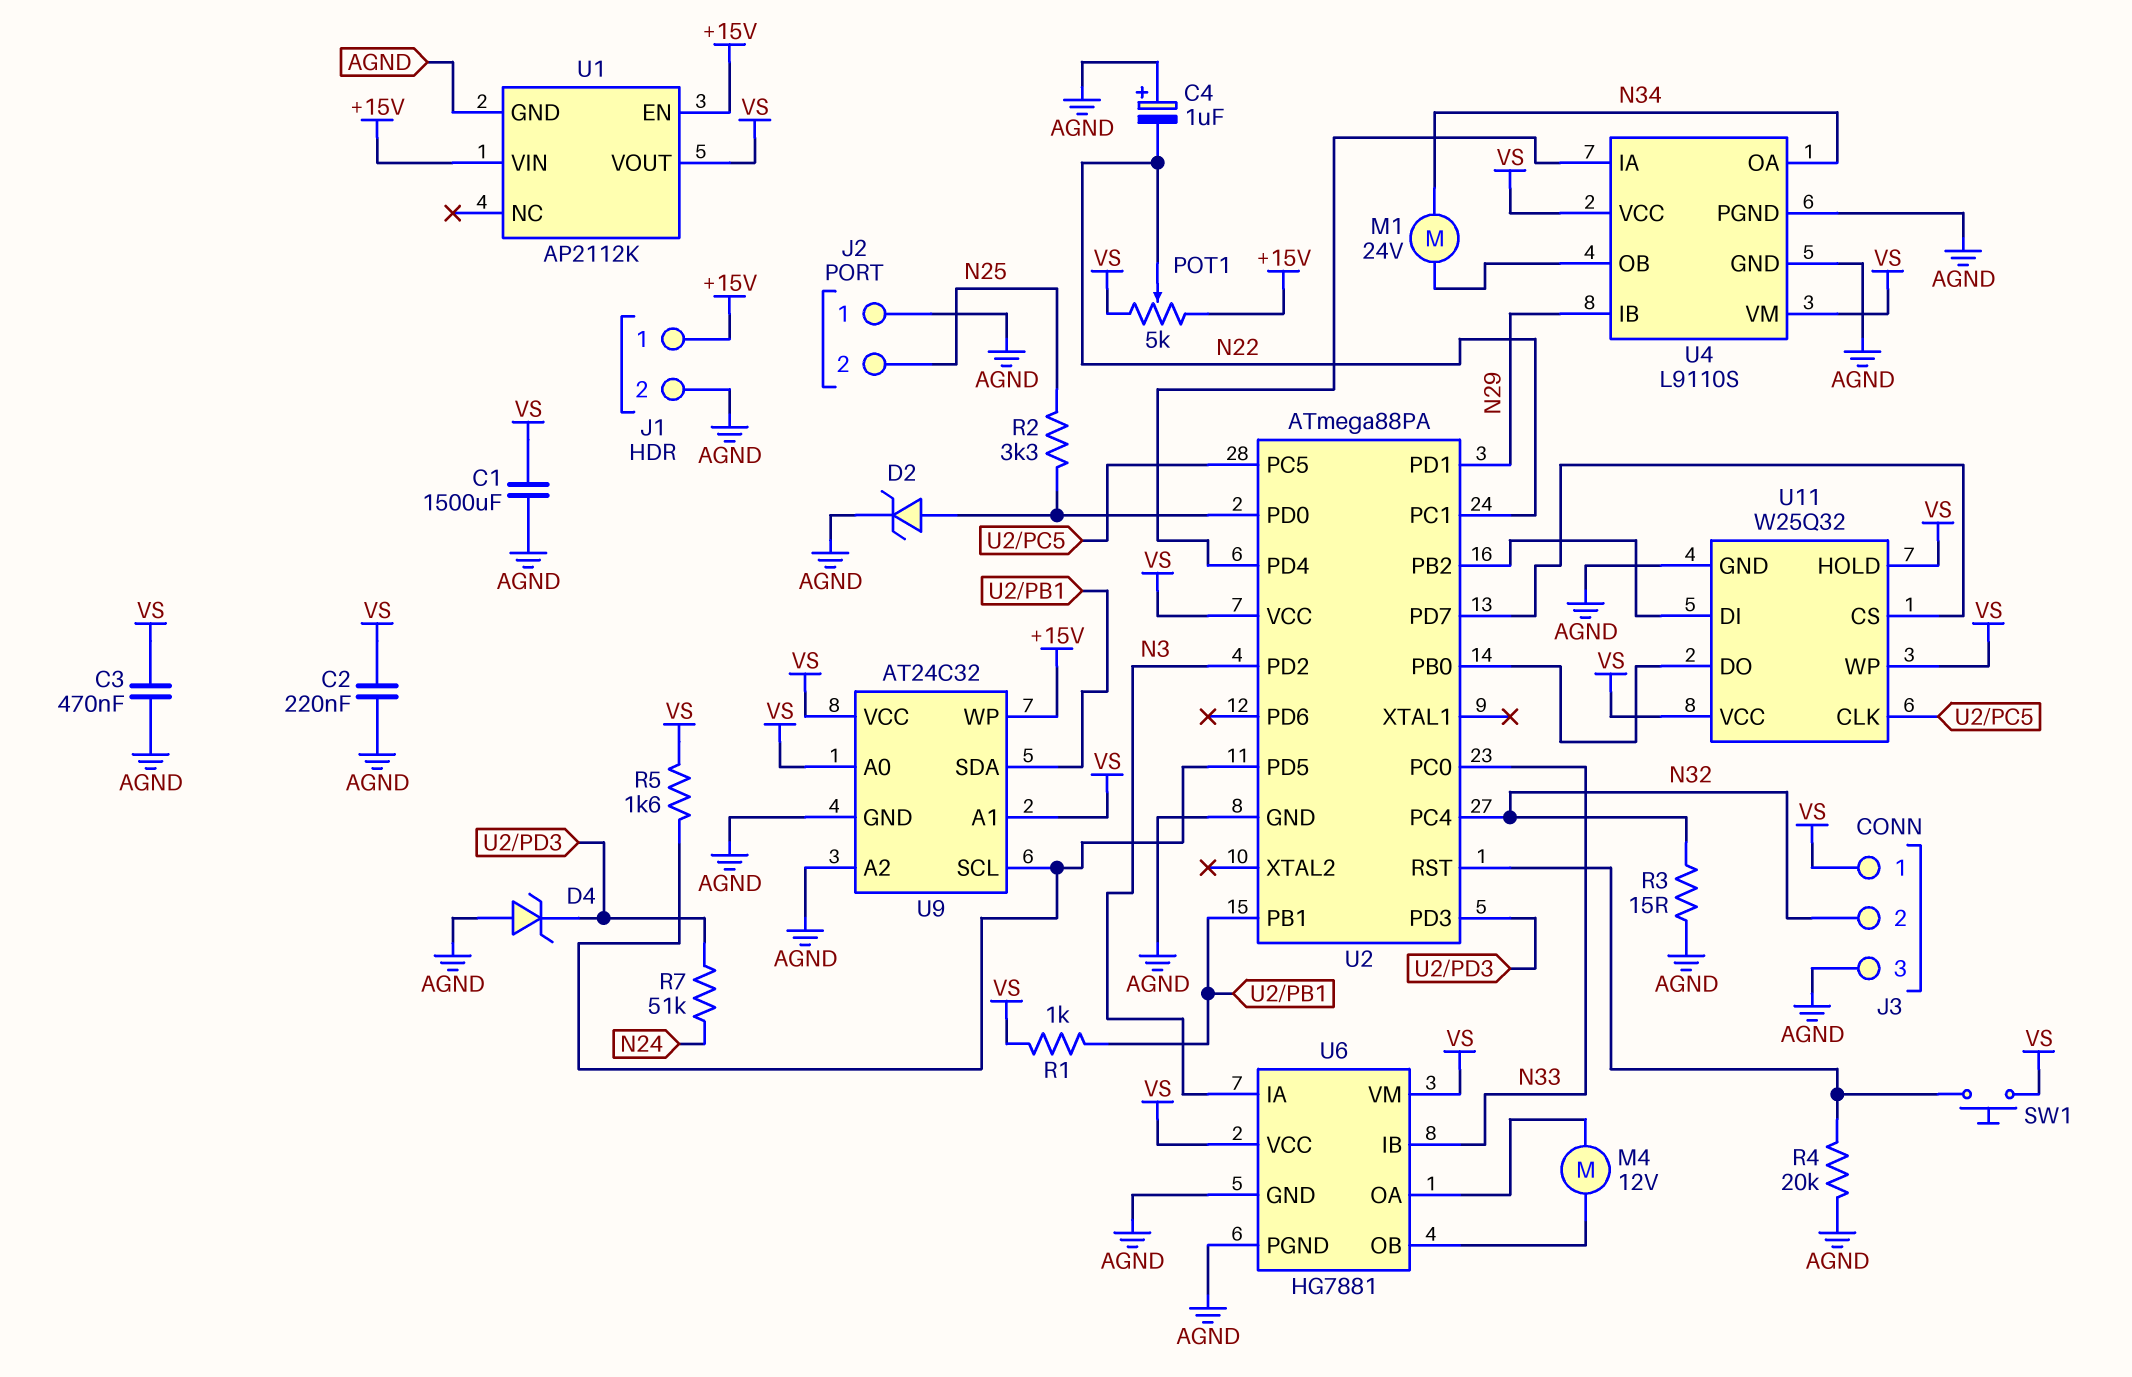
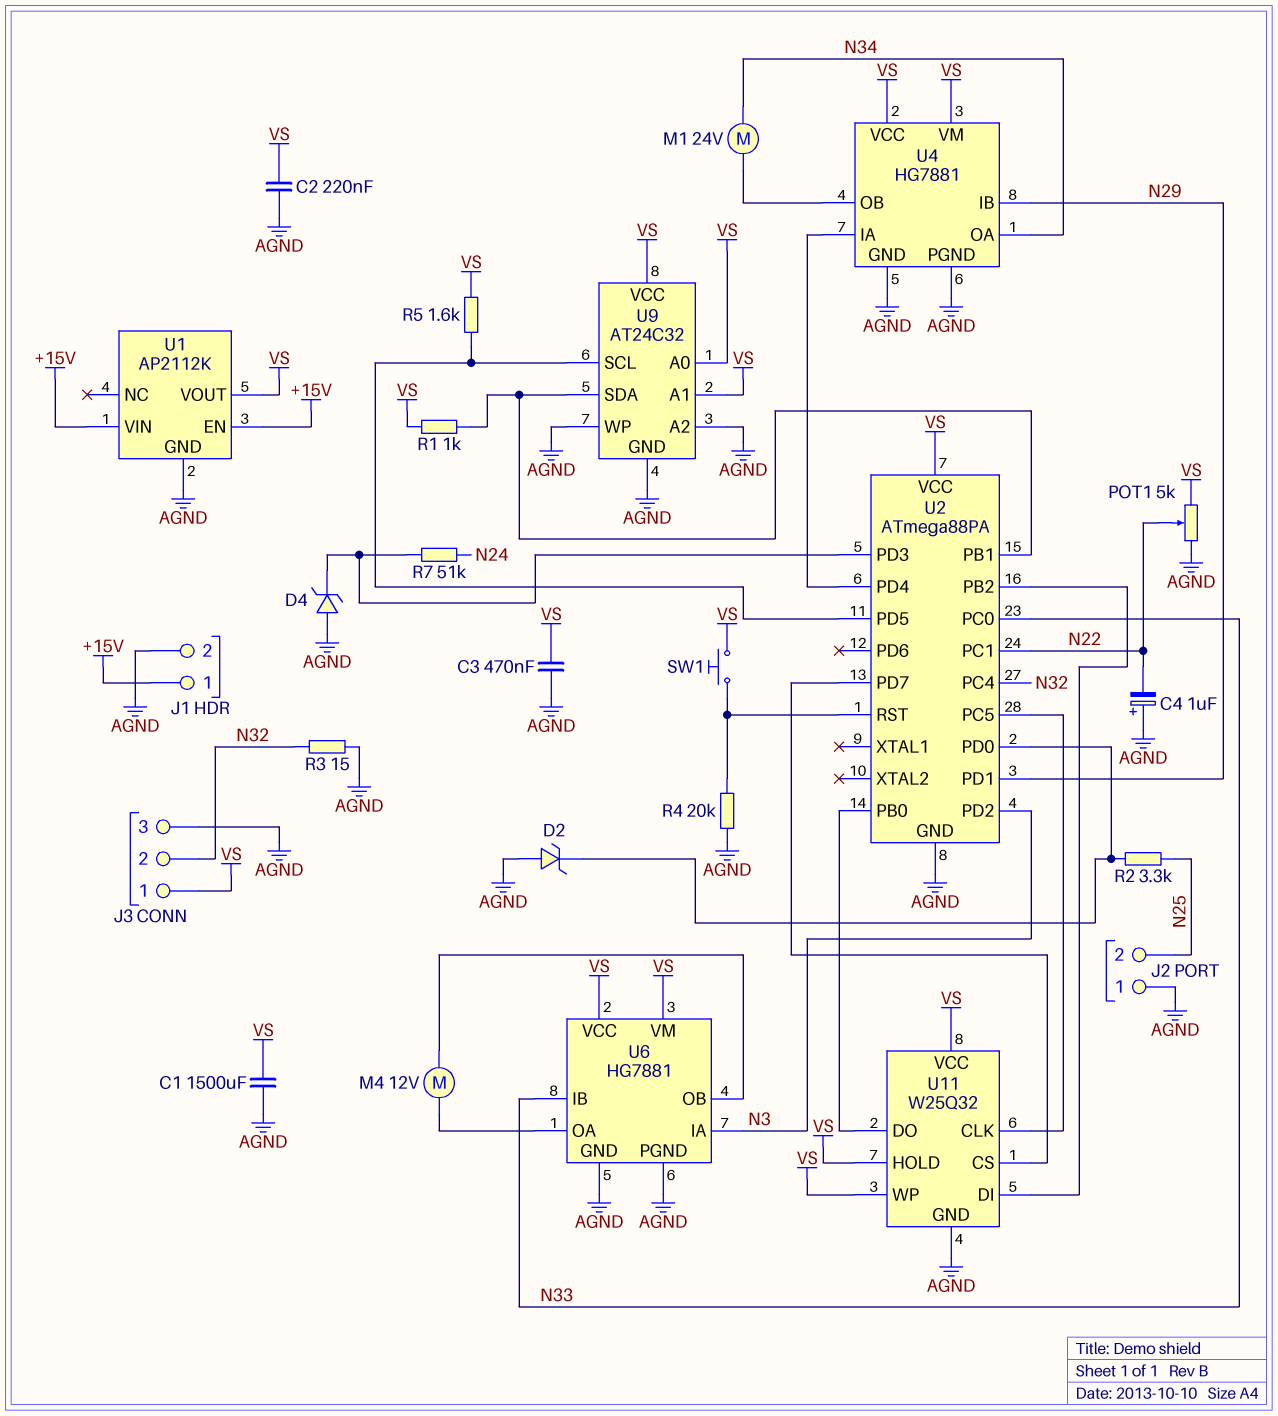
D2: zener (A U2/PD0, K AGND) -> zener (A AGND, K U2/PD0)
POT1: 5k (+15V, VS, wiper N22) -> 5k (AGND, VS, wiper N22)
U4: L9110S -> HG7881
U9 pin WP: +15V -> AGND

